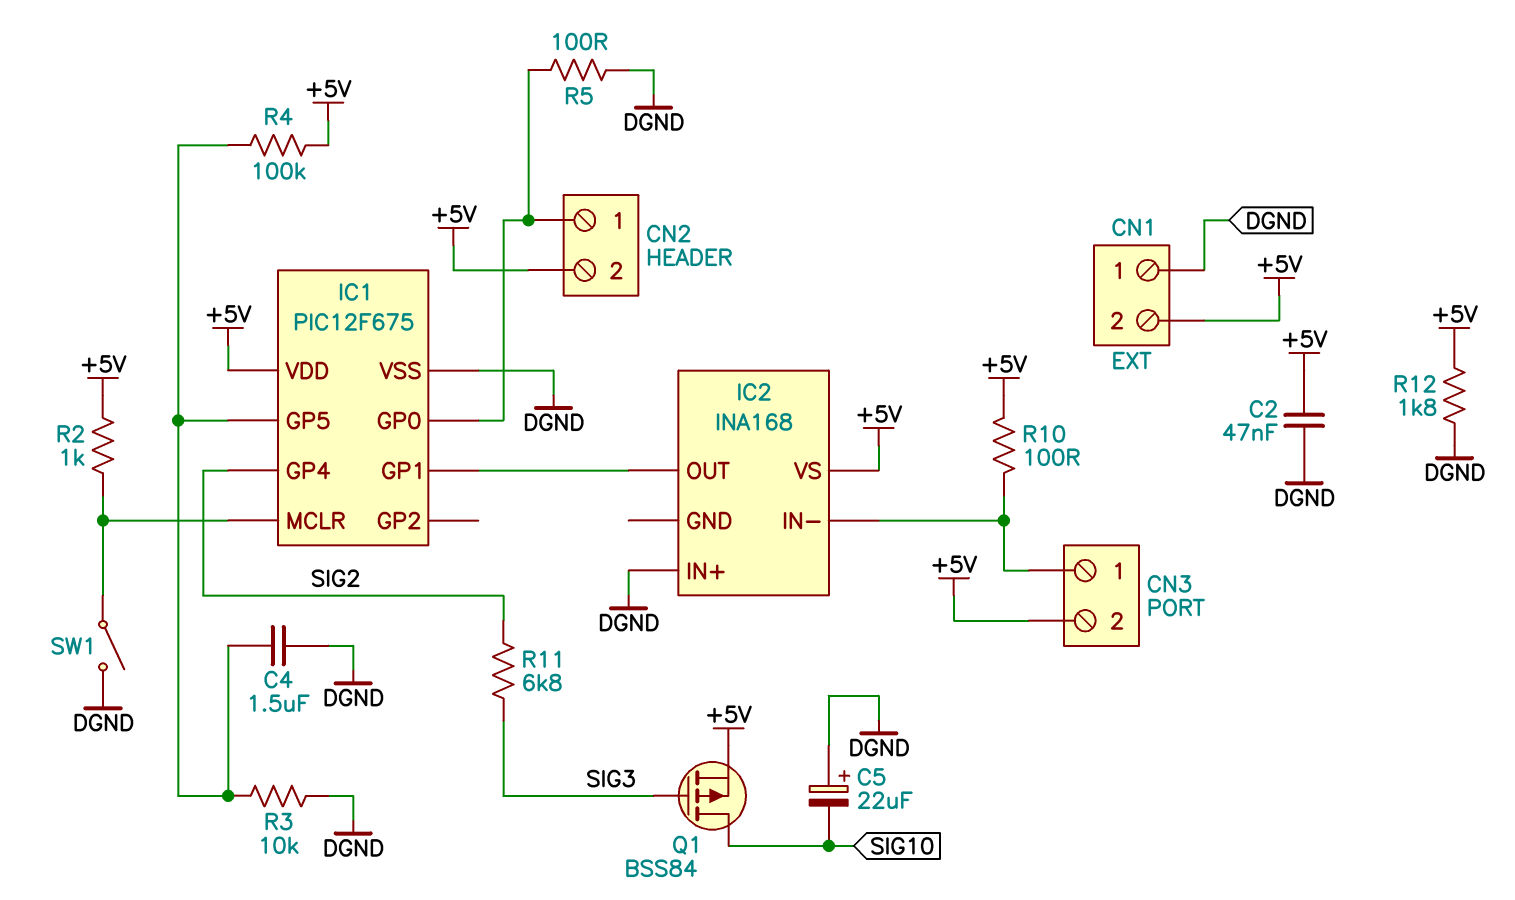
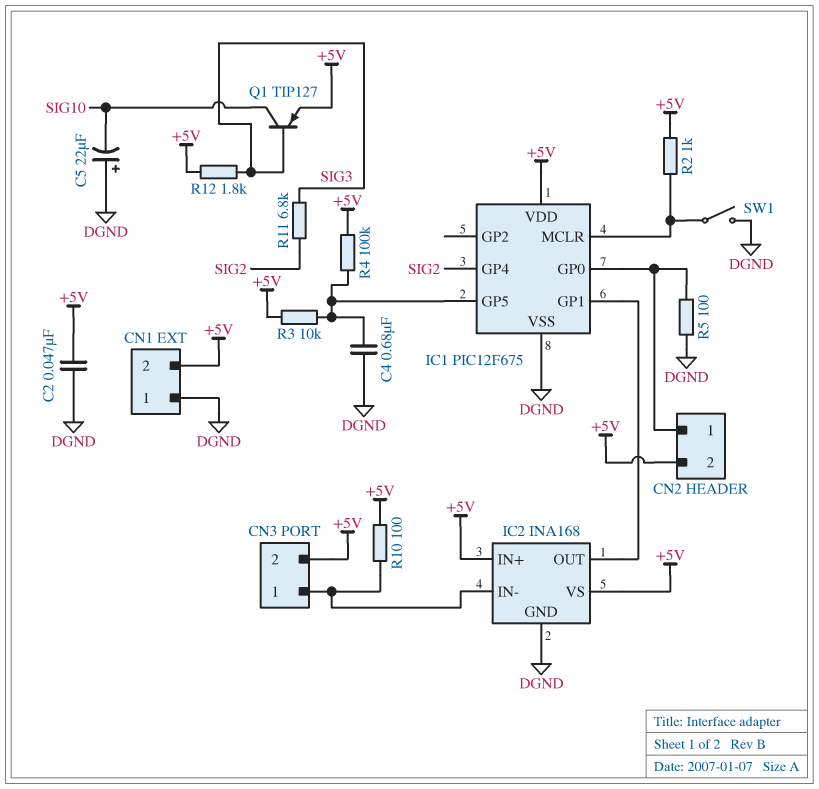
C4: 1.5uF (DGND, IC1/GP5) -> 680nF (DGND, IC1/GP5)
IC2 pin GND: none -> DGND
IC2 pin IN+: DGND -> +5V
Q1: PMOS BSS84 (G SIG3, D SIG10, S +5V) -> PNP TIP127 (B SIG3, C SIG10, E +5V)
R3: 10k (DGND, IC1/GP5) -> 10k (+5V, IC1/GP5)
R12: 1.8k (+5V, DGND) -> 1.8k (+5V, SIG3)

